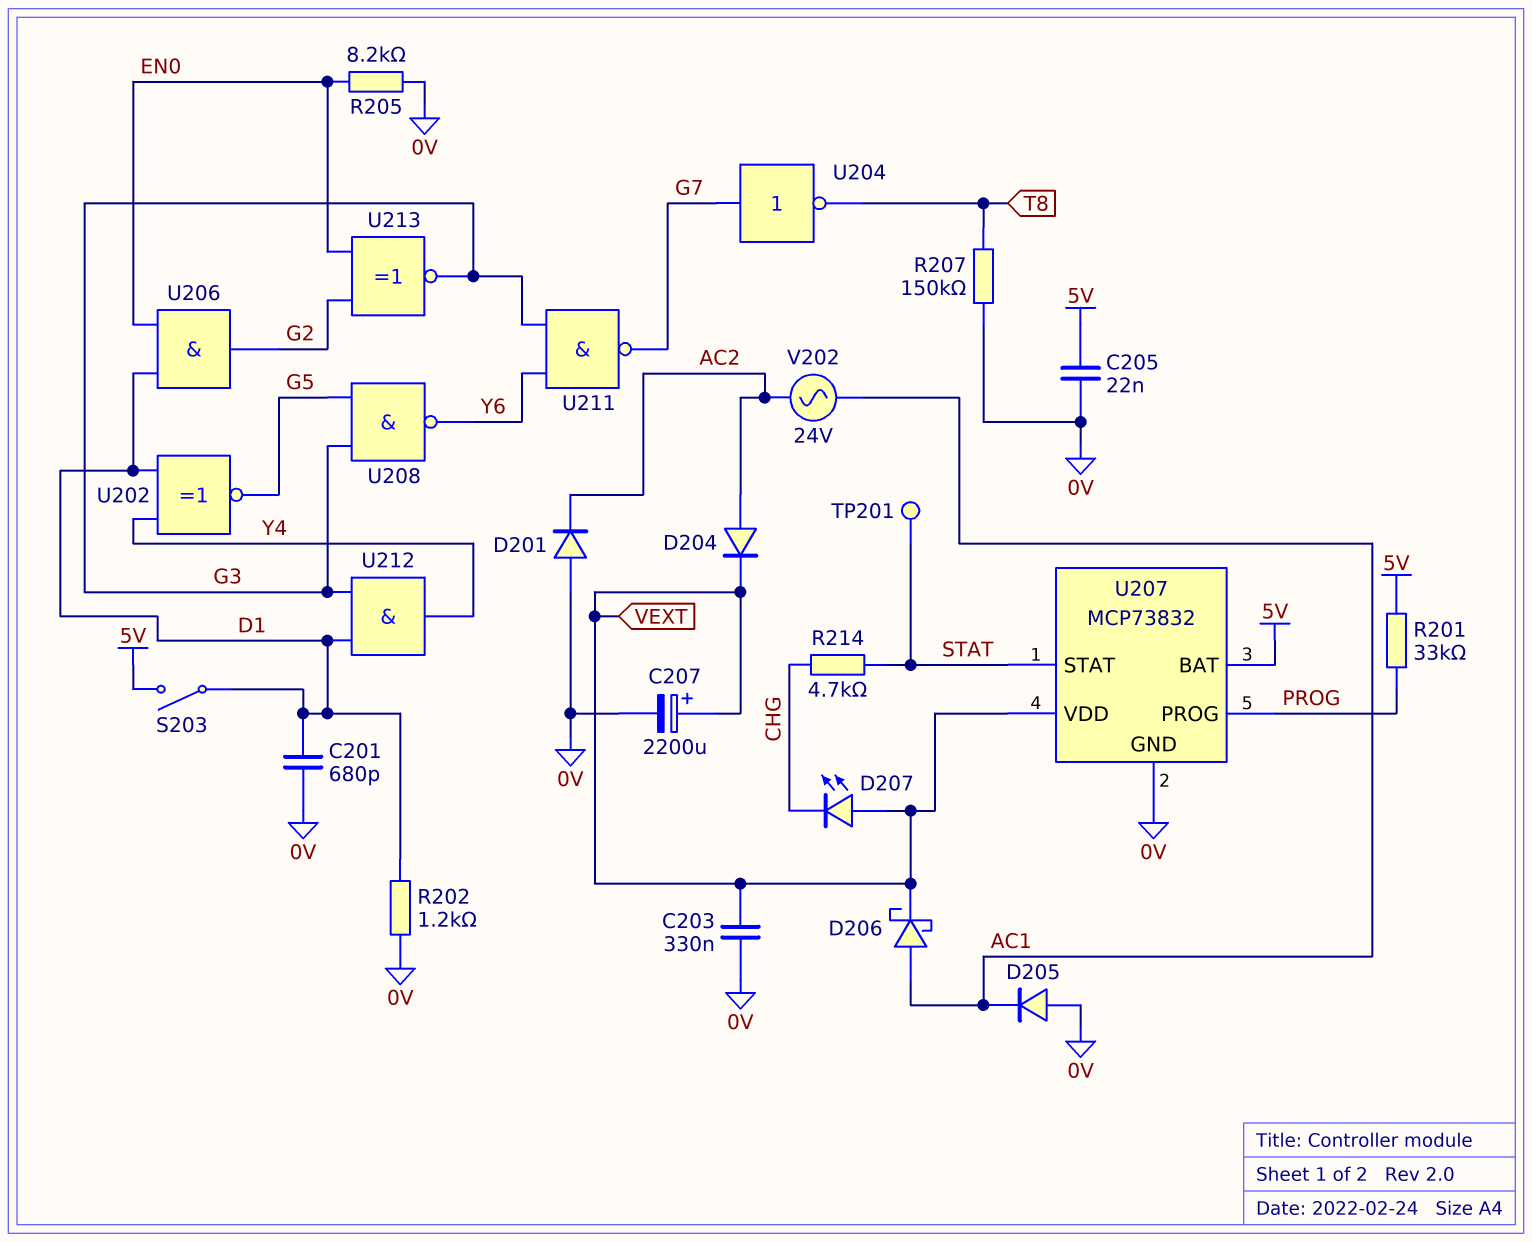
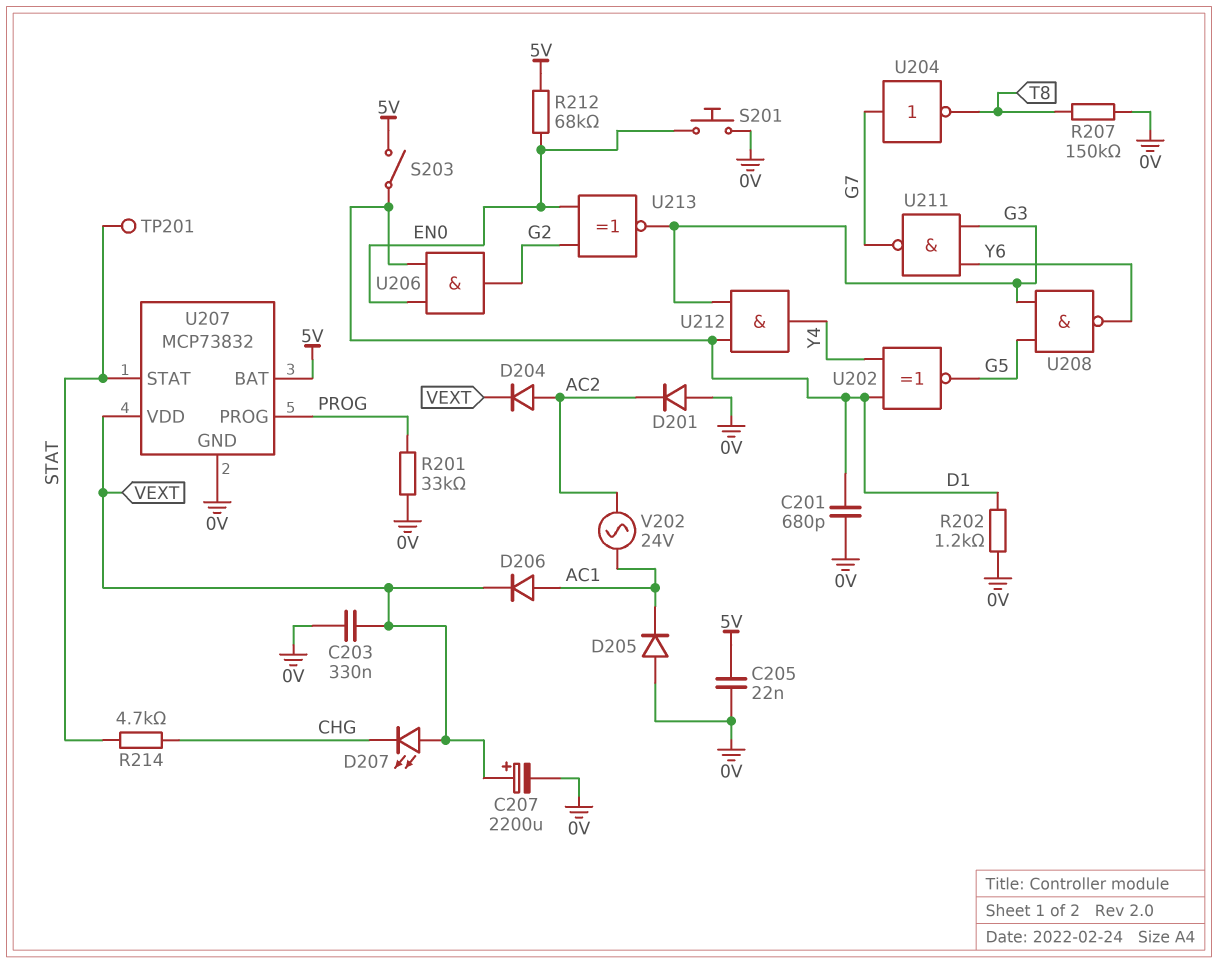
D206: schottky (A AC1, K VEXT) -> diode (A AC1, K VEXT)
R201: 33k (5V, PROG) -> 33k (0V, PROG)
R205: 8.2k (0V, EN0) -> none
R212: none -> 68k (5V, EN0)
S201: none -> button (0V, EN0)

